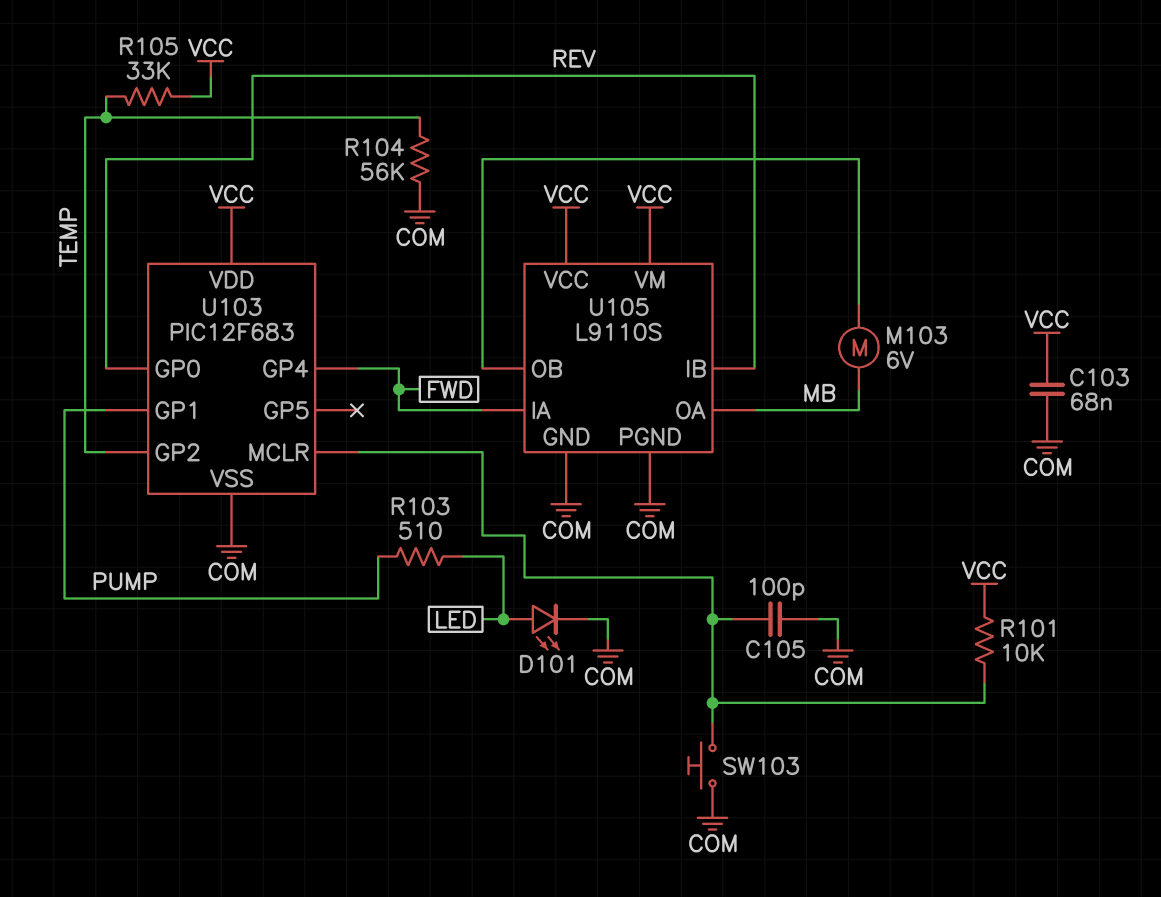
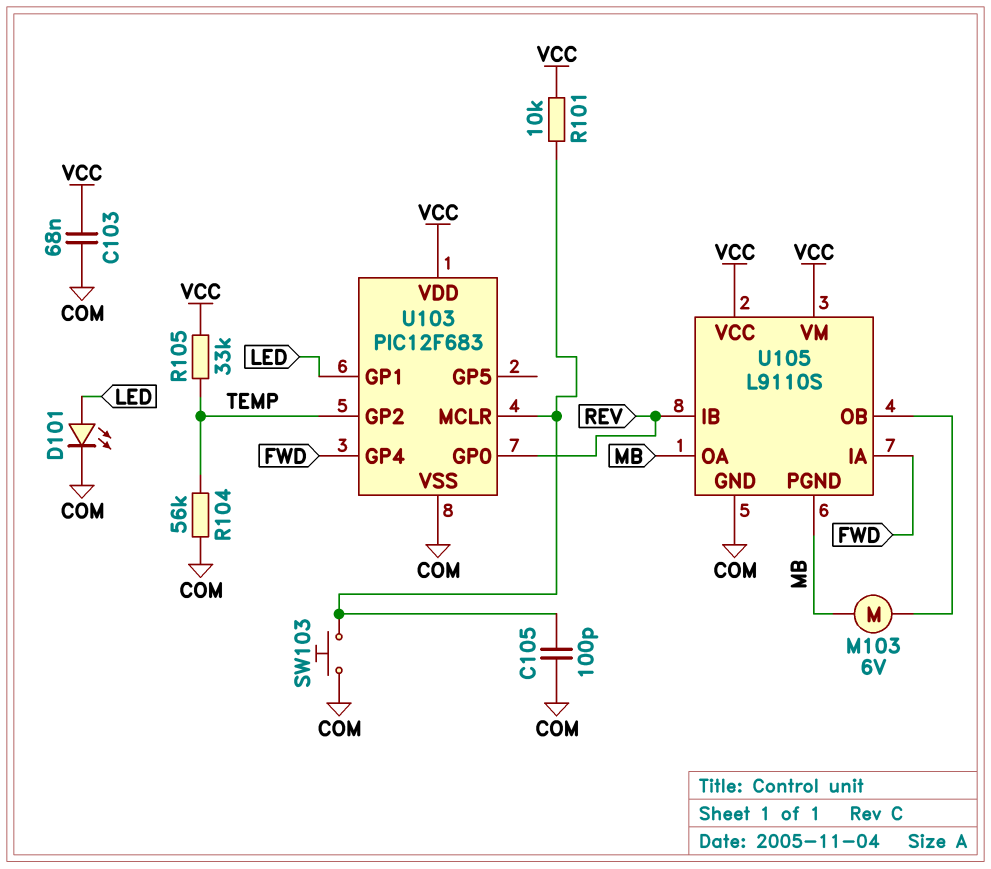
R103: 510 (LED, PUMP) -> none
U103 pin GP1: PUMP -> LED
U105 pin PGND: COM -> MB

